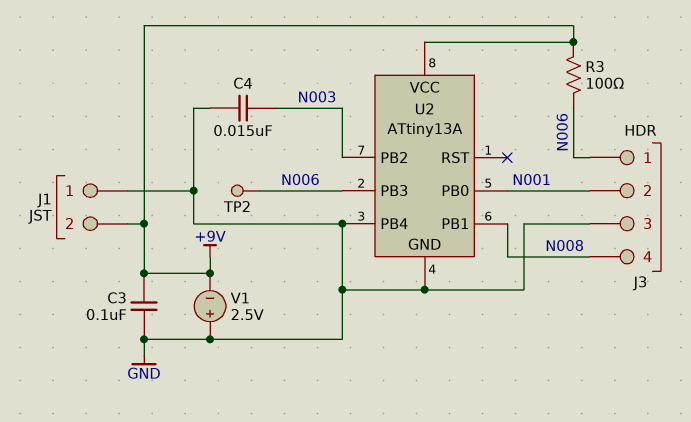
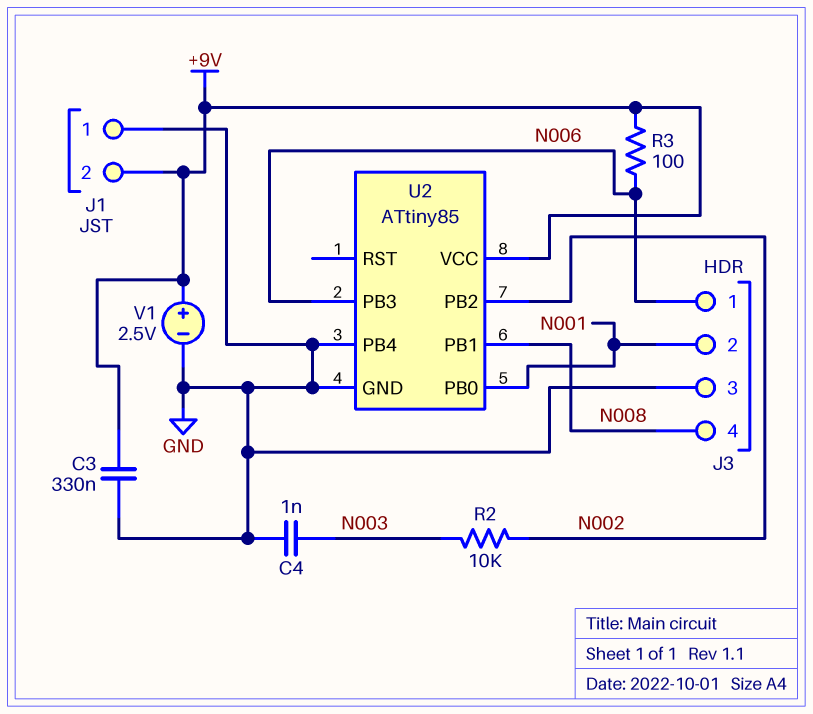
C3: 100nF (+9V, GND) -> 330nF (+9V, GND)
C4: 15nF (GND, N003) -> 1nF (GND, N003)
R2: none -> 10k (N002, N003)
TP2: test point (N006) -> none
U2: ATtiny13A -> ATtiny85
U2 pin PB2: N003 -> N002
V1: 2.5V (plus GND, minus +9V) -> 2.5V (plus +9V, minus GND)

